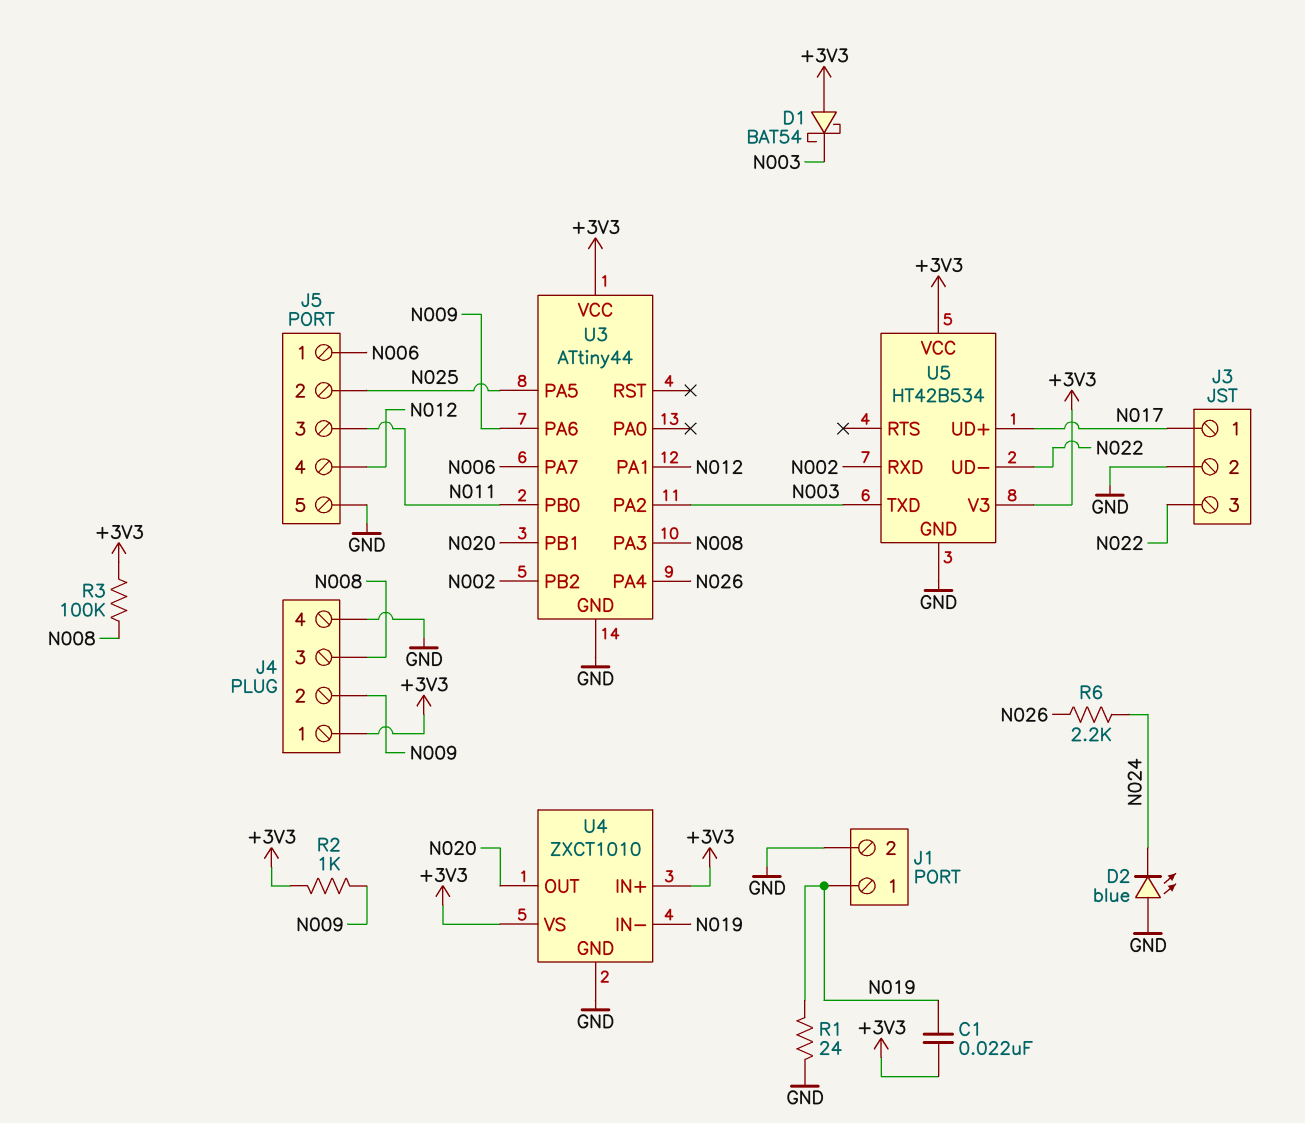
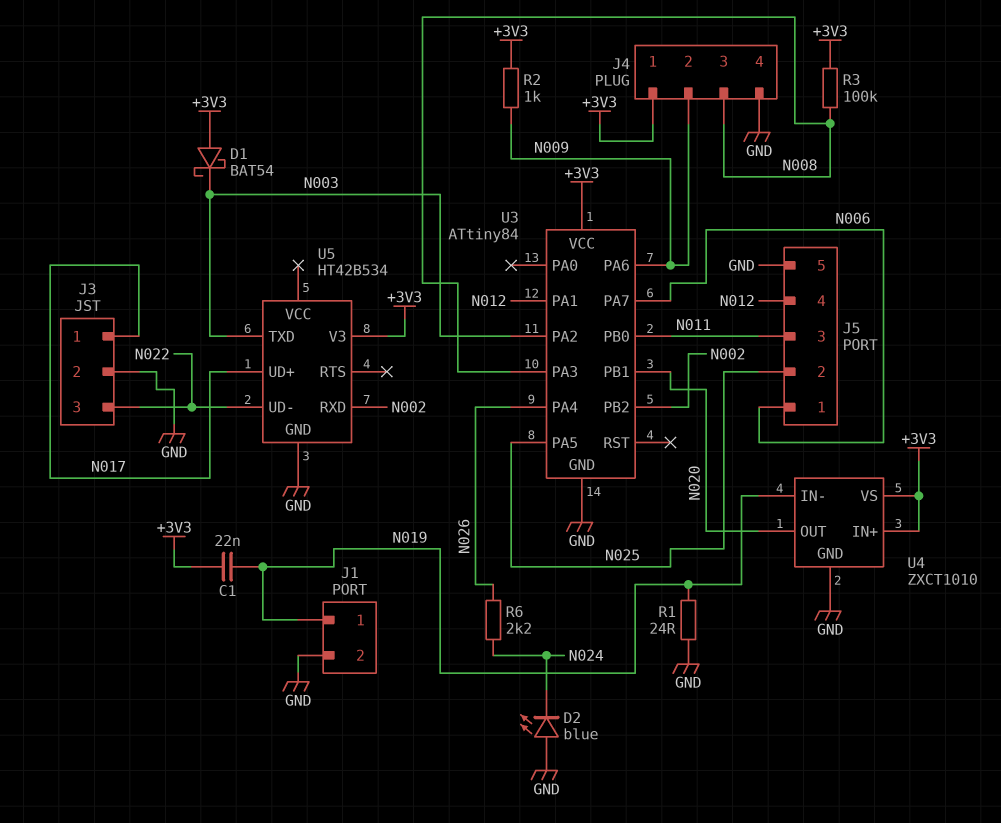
U3: ATtiny44 -> ATtiny84
U5 pin VCC: +3V3 -> none

